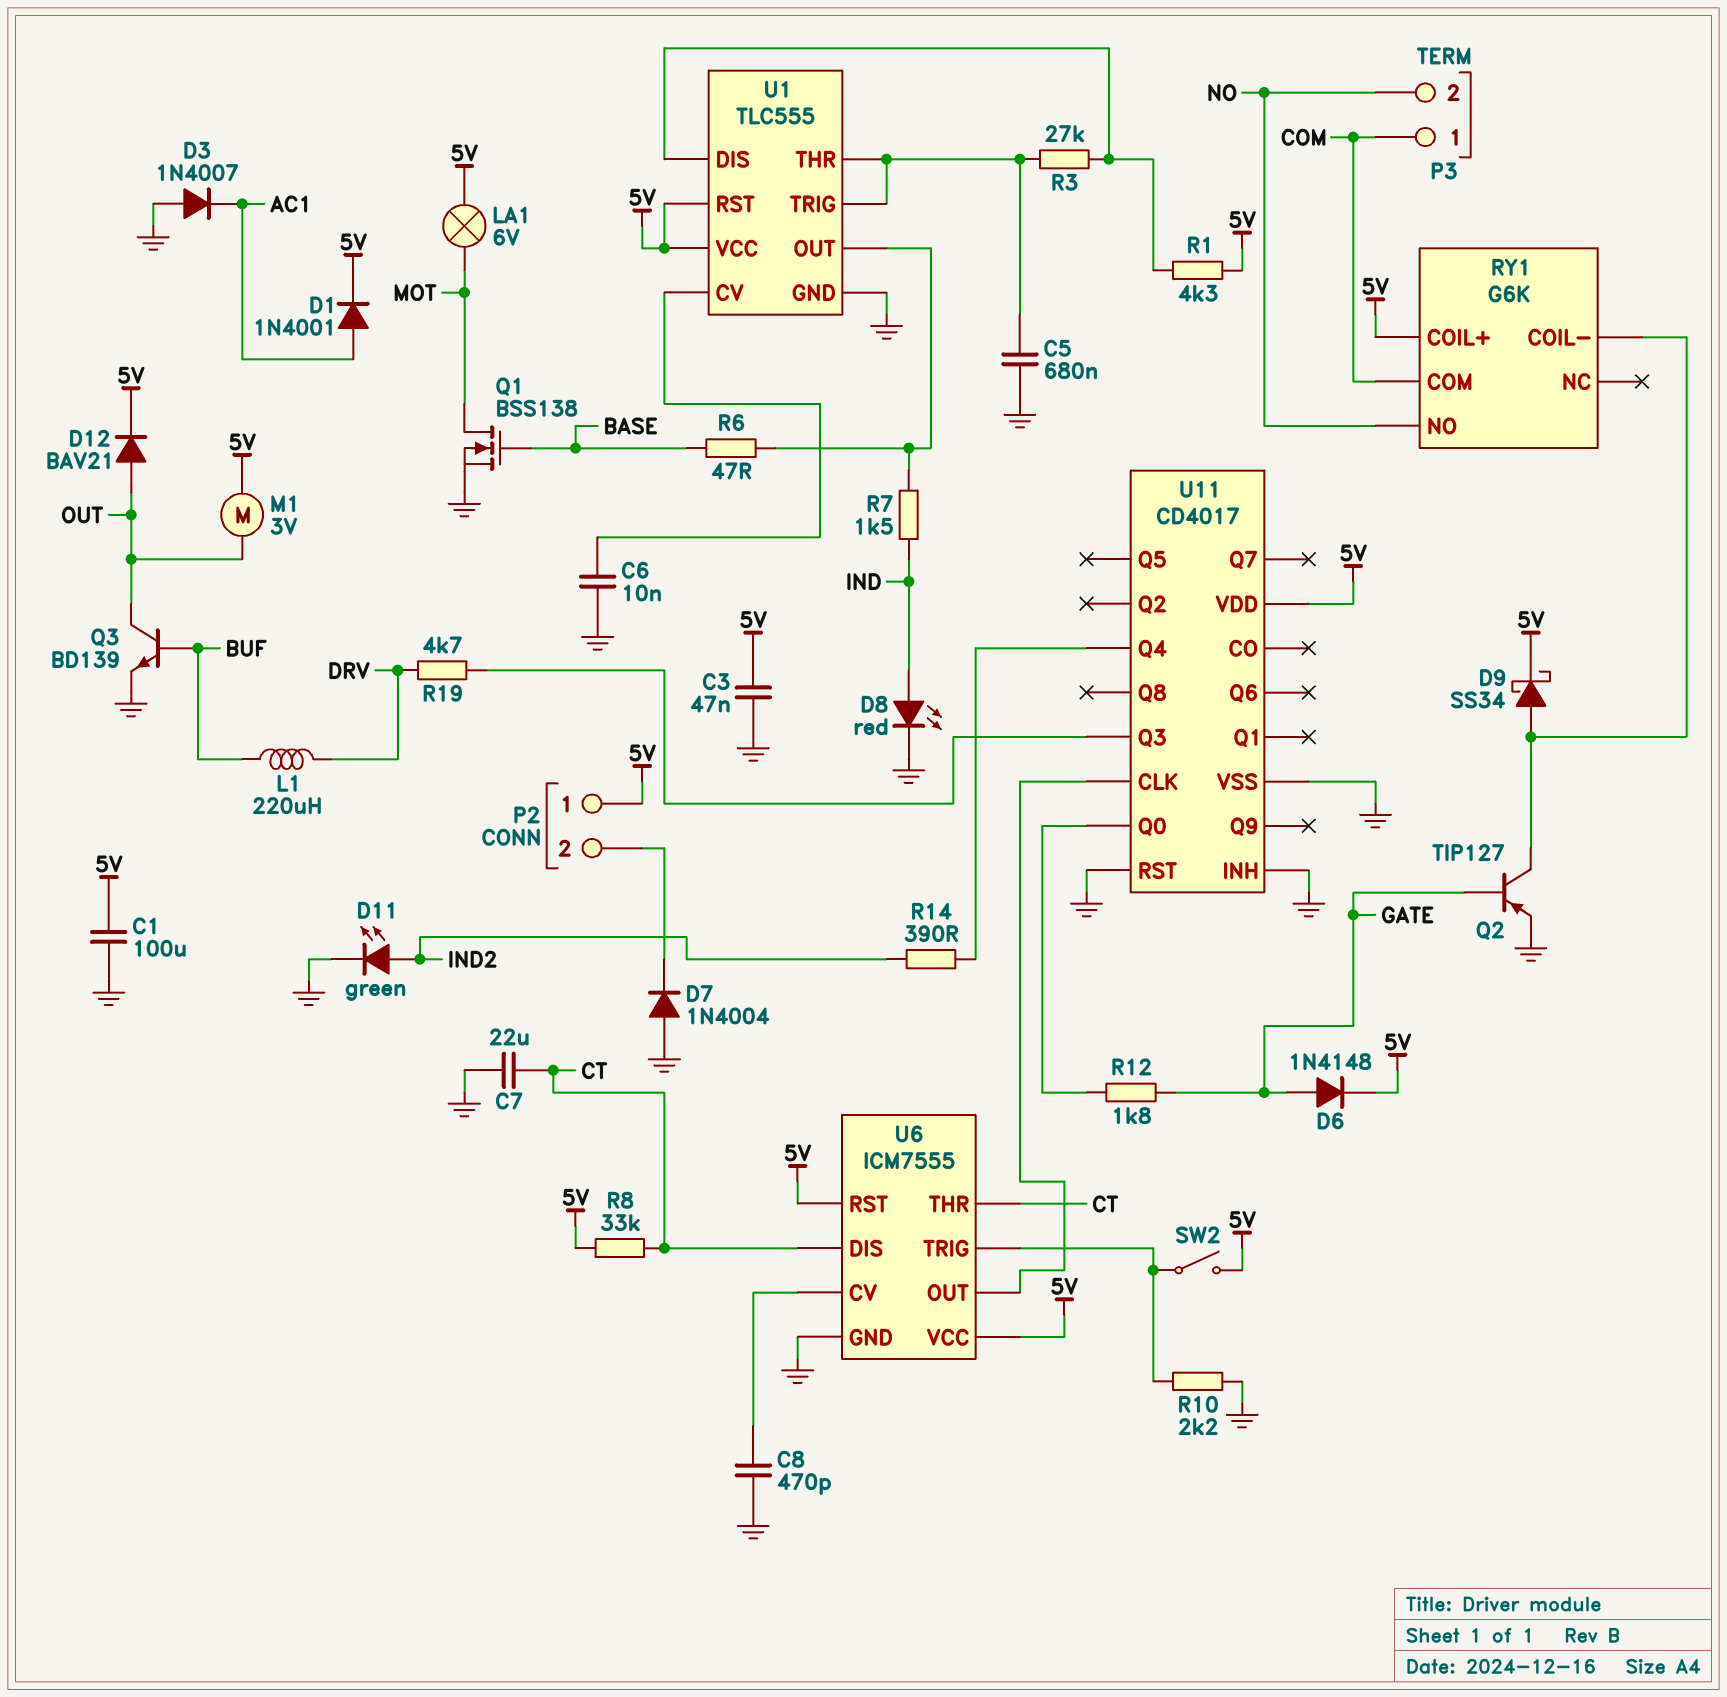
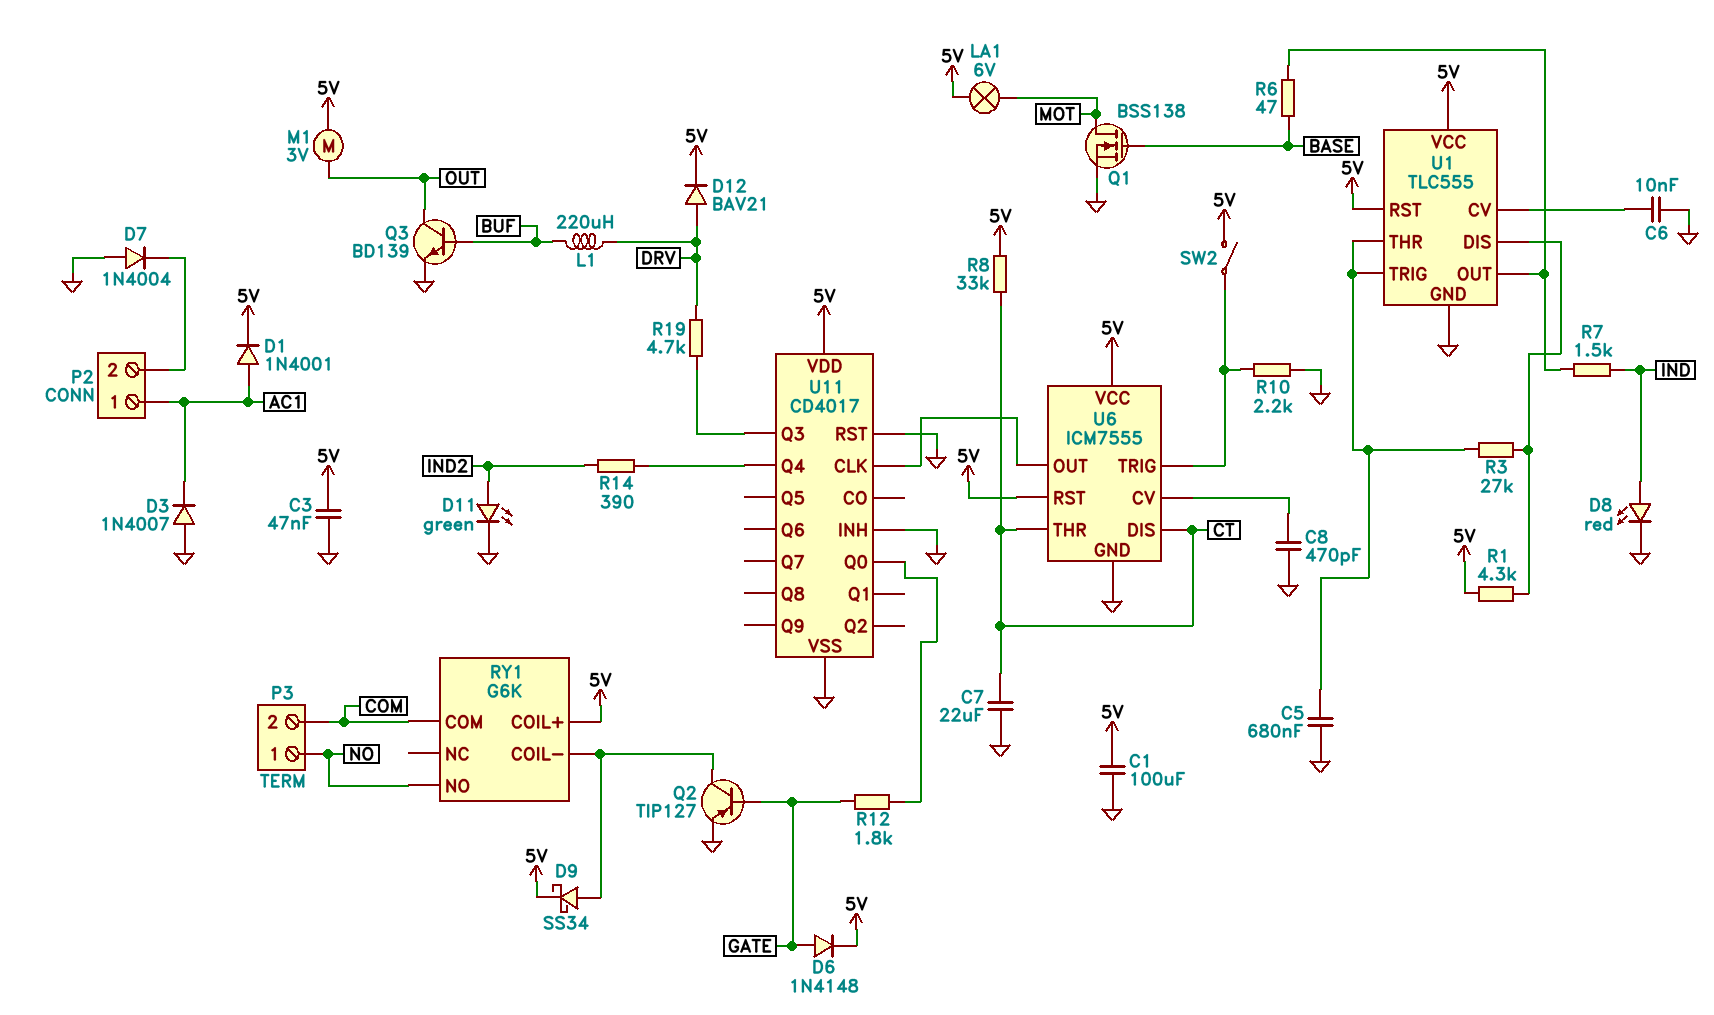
D12: diode BAV21 (A OUT, K 5V) -> diode BAV21 (A DRV, K 5V)
P2 pin 1: 5V -> AC1
P3 pin 1: COM -> NO
P3 pin 2: NO -> COM

